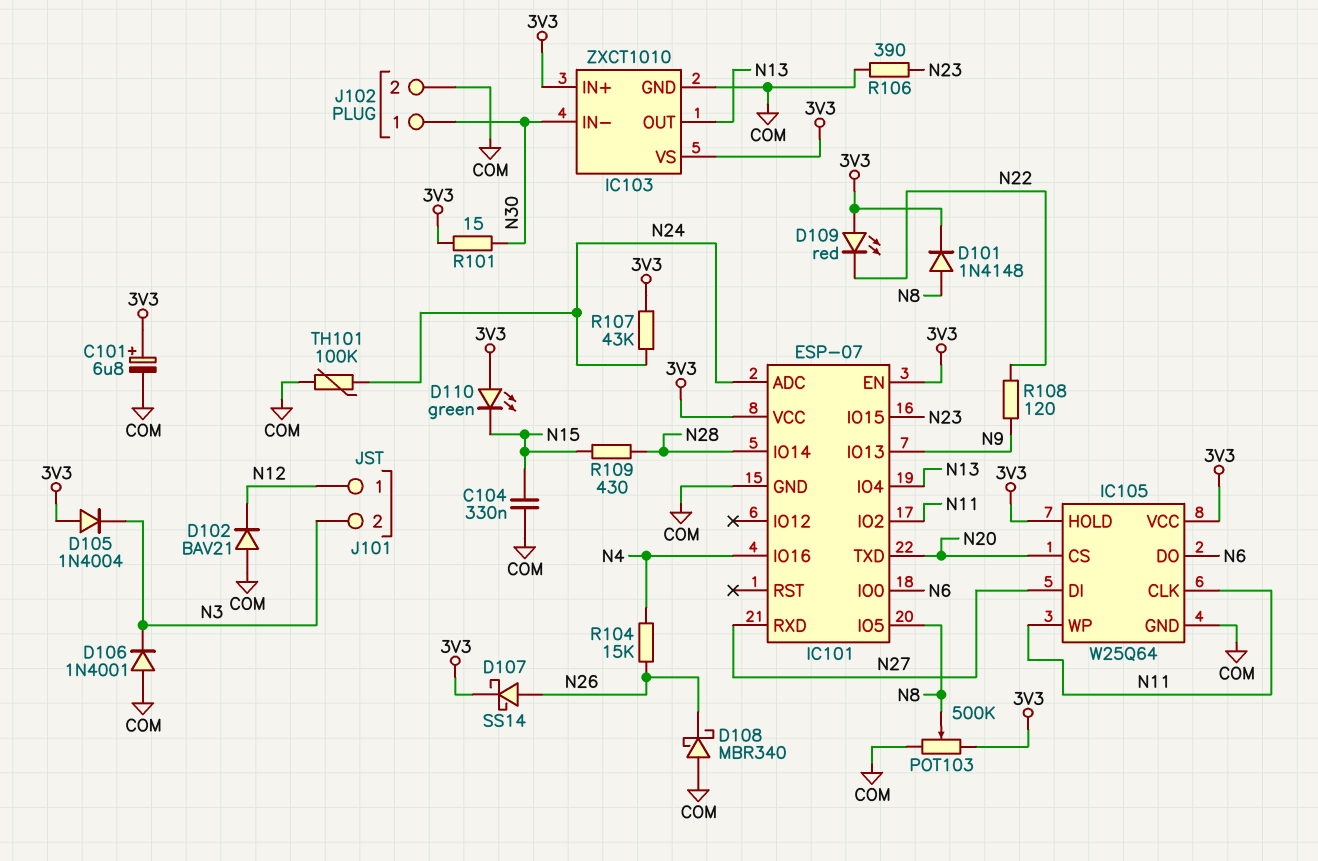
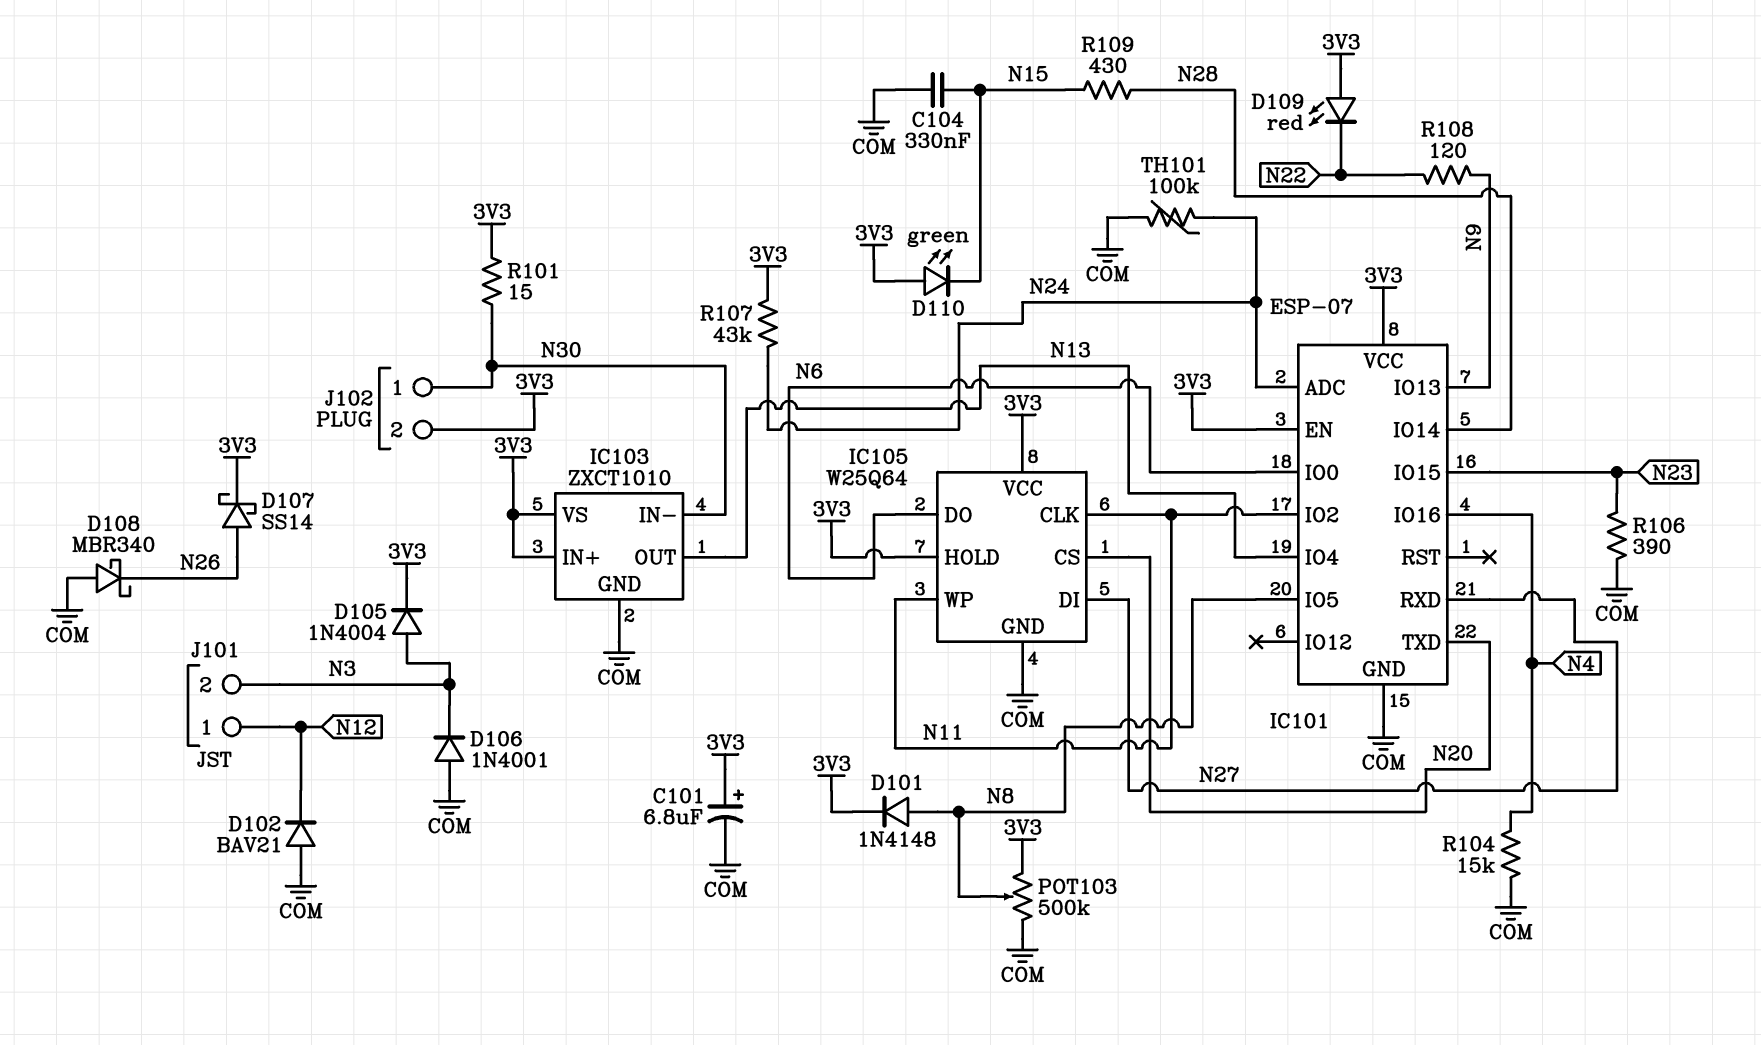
D105: diode 1N4004 (A 3V3, K N3) -> diode 1N4004 (A N3, K 3V3)
J102 pin 2: COM -> 3V3
R104: 15k (N4, N26) -> 15k (COM, N4)

